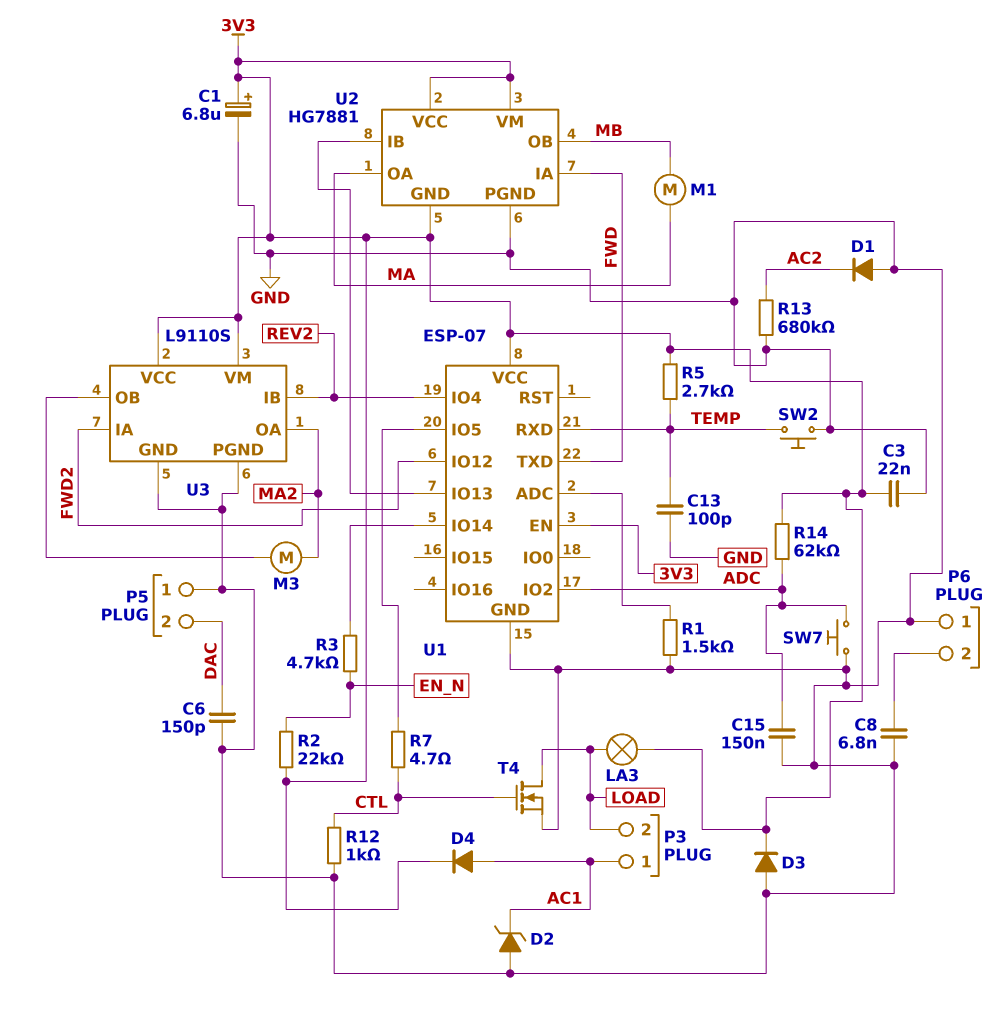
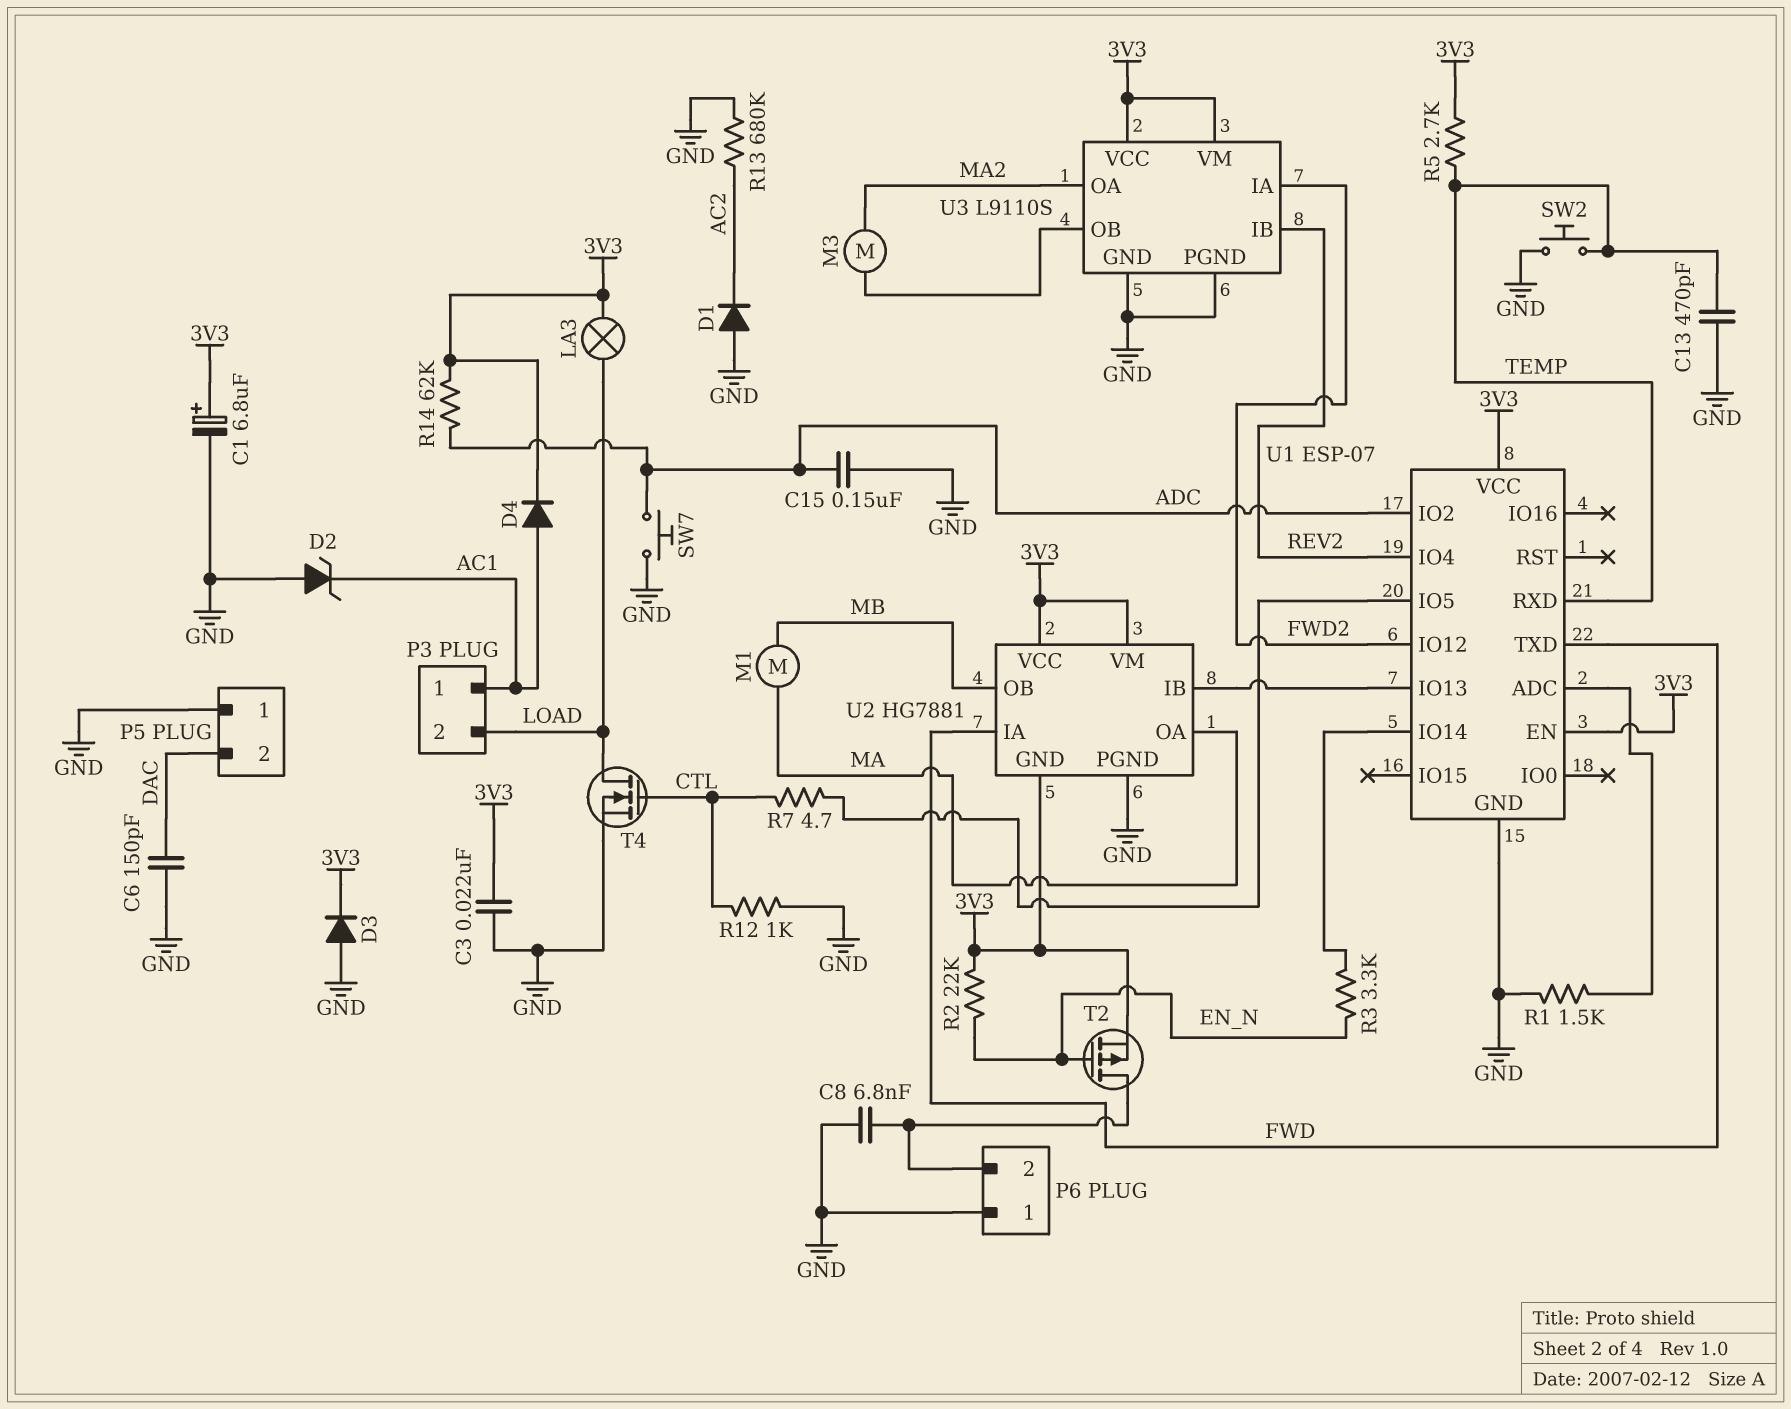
C13: 100pF (GND, TEMP) -> 470pF (GND, TEMP)
R3: 4.7k (EN_N, U1/IO14) -> 3.3k (EN_N, U1/IO14)
T2: none -> PMOS (G EN_N, D P6/2, S 3V3)

